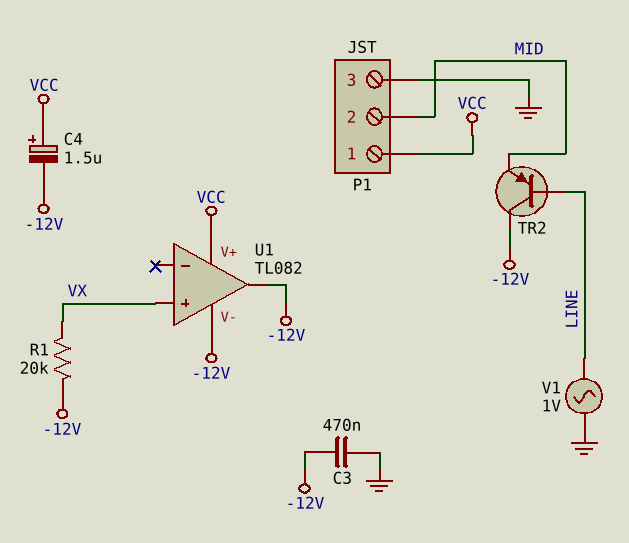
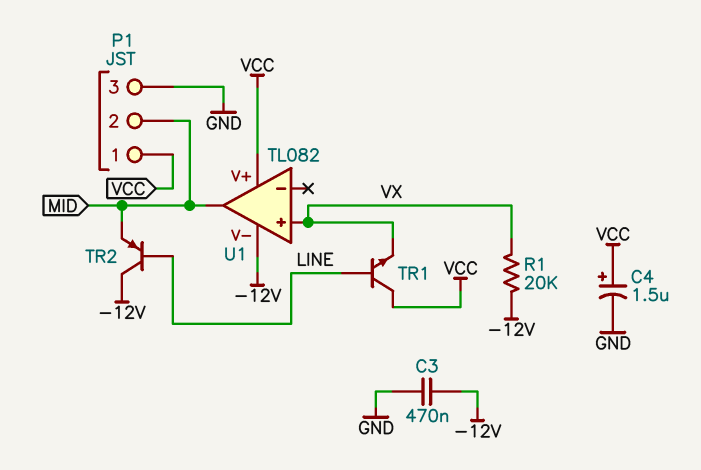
C4: 1.5uF (plus VCC, minus -12V) -> 1.5uF (plus VCC, minus GND)
TR1: none -> NPN (B LINE, C VCC, E VX)
U1 pin out: -12V -> MID
V1: AC 1V (GND, LINE) -> none

